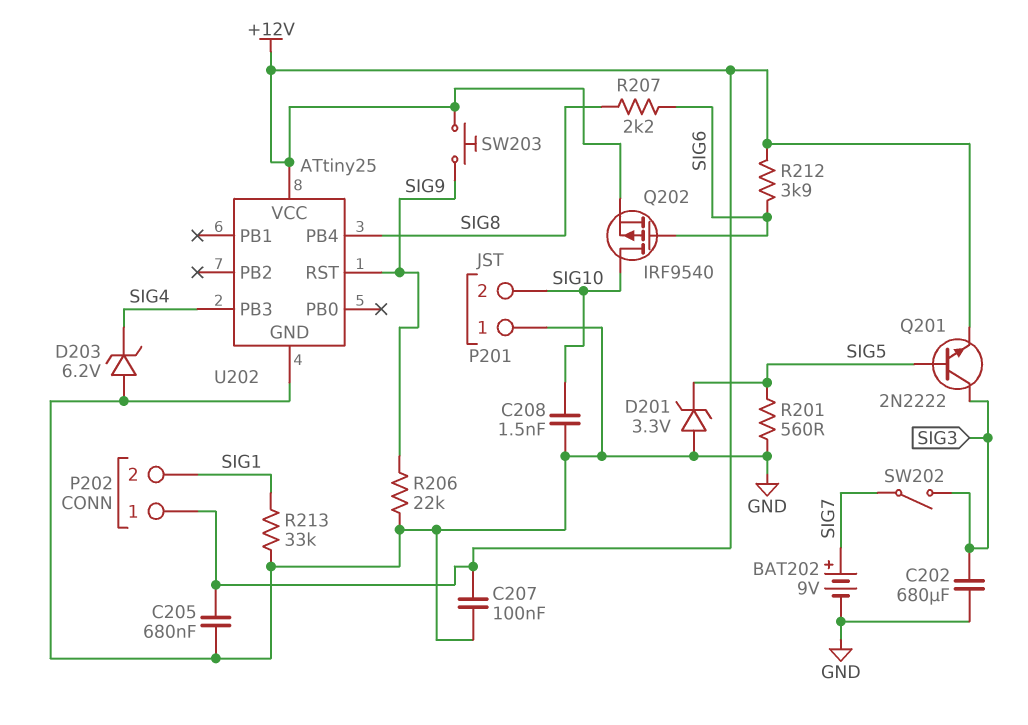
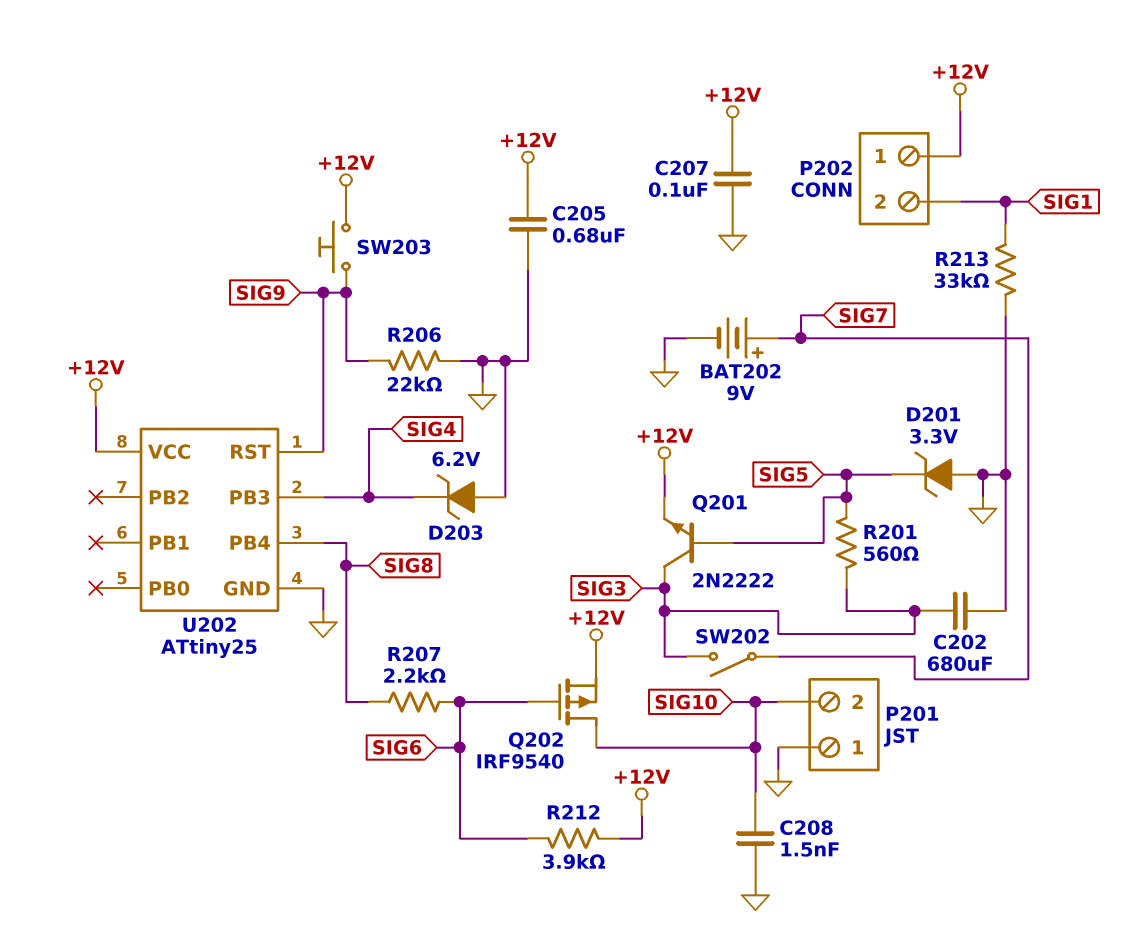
R201: 560 (GND, SIG5) -> 560 (SIG3, SIG5)

